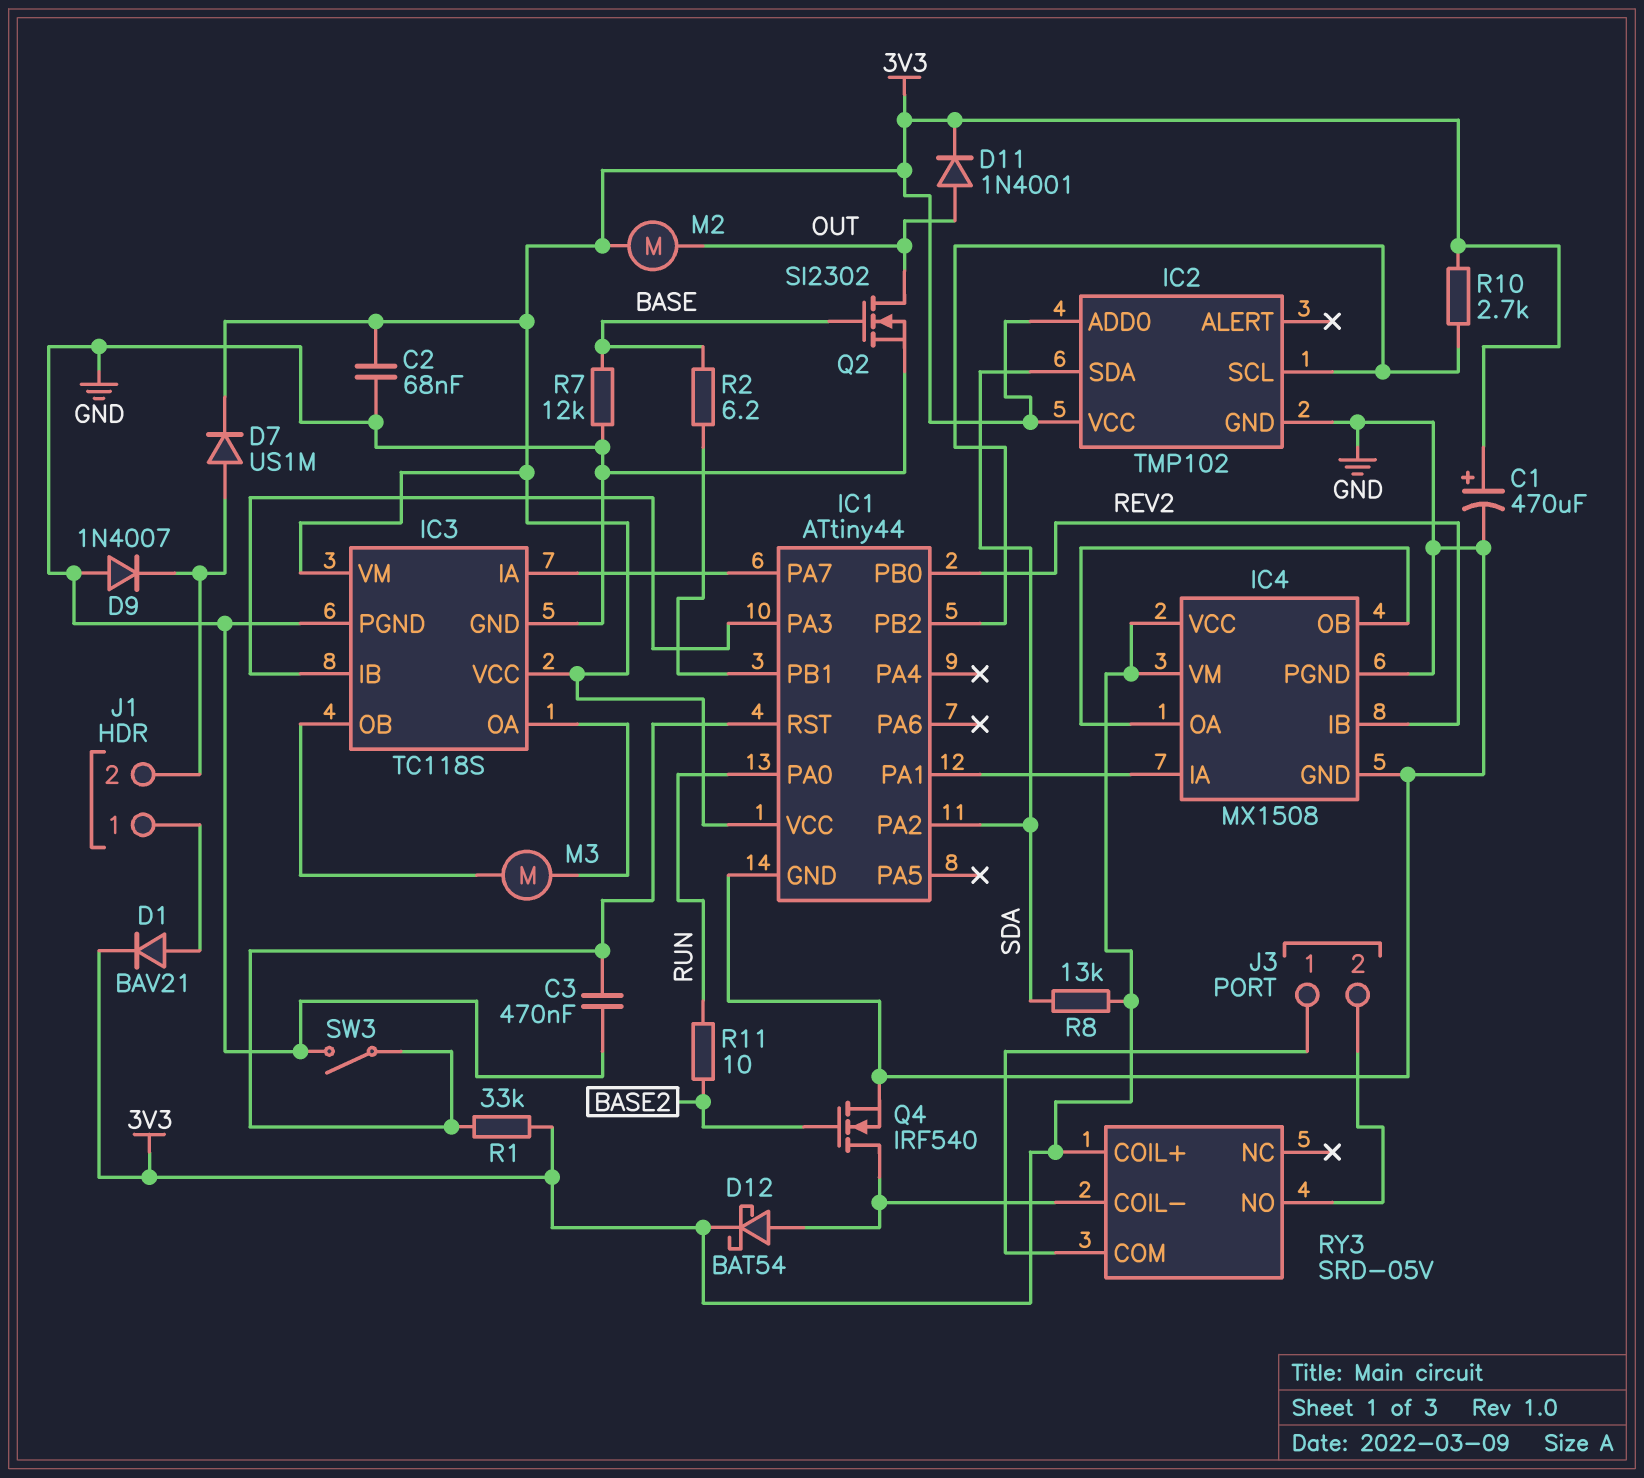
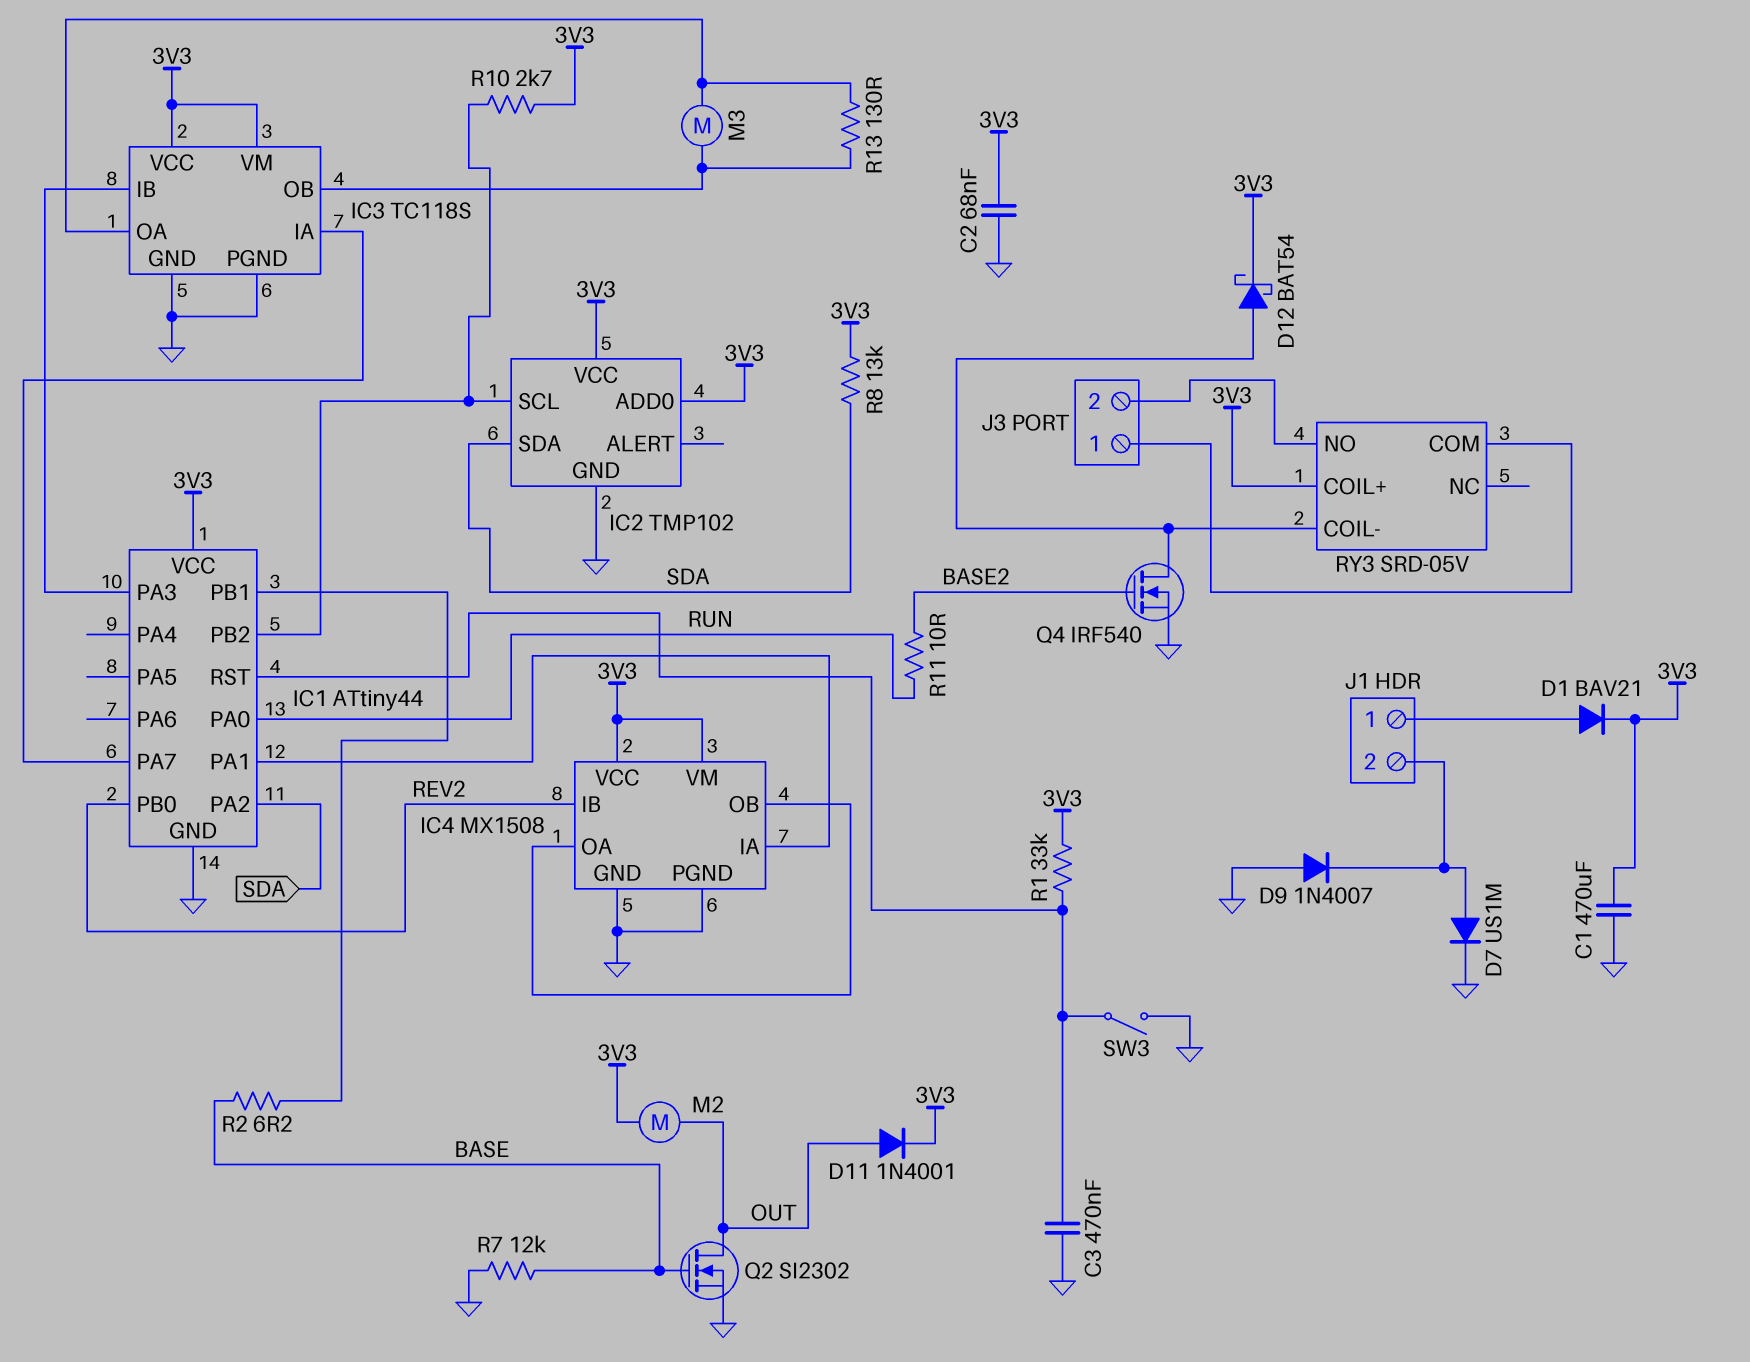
C1: 470uF (plus 3V3, minus GND) -> 470uF (3V3, GND)
D7: diode US1M (A J1/2, K 3V3) -> diode US1M (A J1/2, K GND)
R13: none -> 130 (IC3/OA, IC3/OB)

